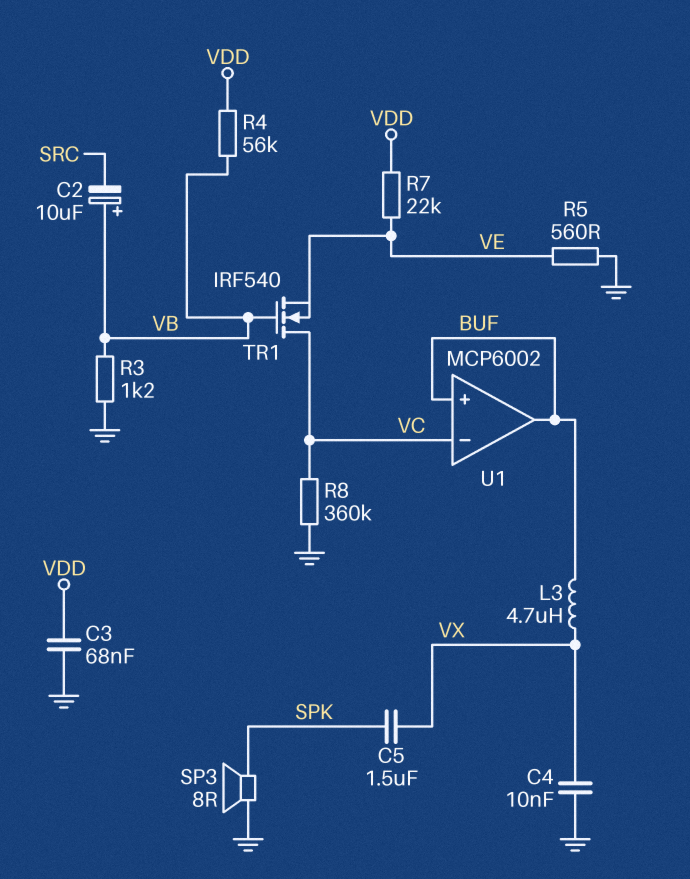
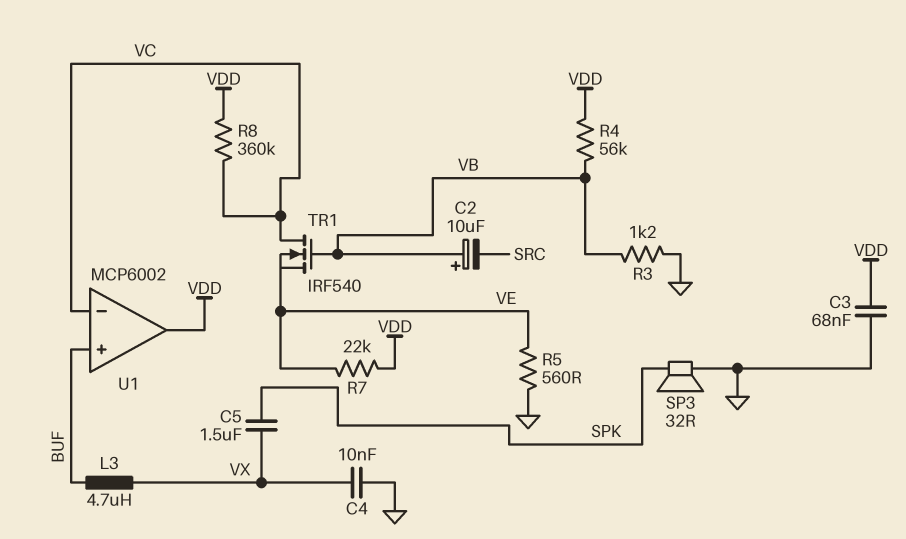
R8: 360k (GND, VC) -> 360k (VC, VDD)
SP3: speaker 8R (GND, SPK) -> speaker 32R (GND, SPK)
U1 pin out: BUF -> VDD

